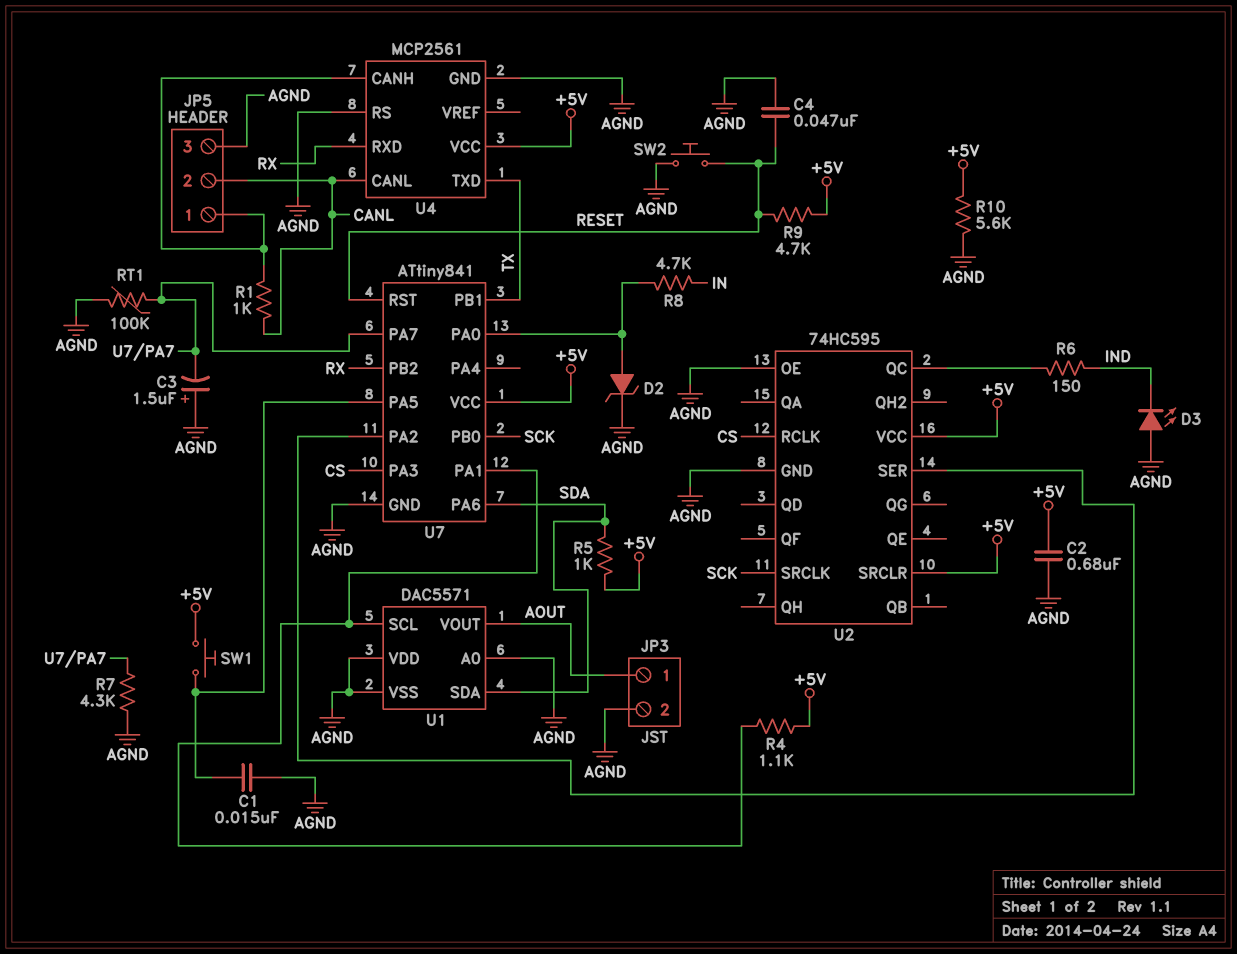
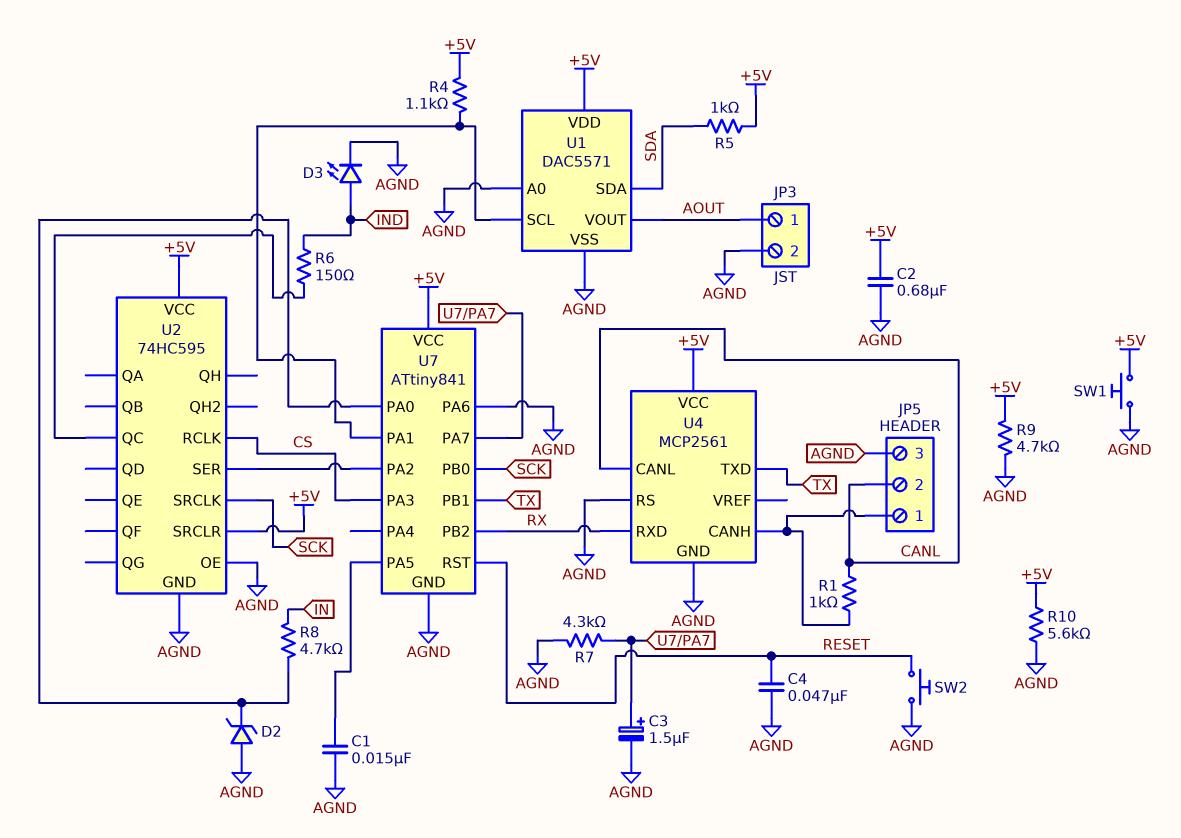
C3: 1.5uF (plus AGND, minus U7/PA7) -> 1.5uF (plus U7/PA7, minus AGND)
D2: zener (A U7/PA0, K AGND) -> zener (A AGND, K U7/PA0)
D3: LED (A AGND, K IND) -> LED (A IND, K AGND)
R9: 4.7k (+5V, RESET) -> 4.7k (+5V, AGND)
RT1: 100k (AGND, U7/PA7) -> none
SW1: button (+5V, U7/PA5) -> button (+5V, AGND)
U1 pin VDD: AGND -> +5V
U7 pin PA6: SDA -> AGND

